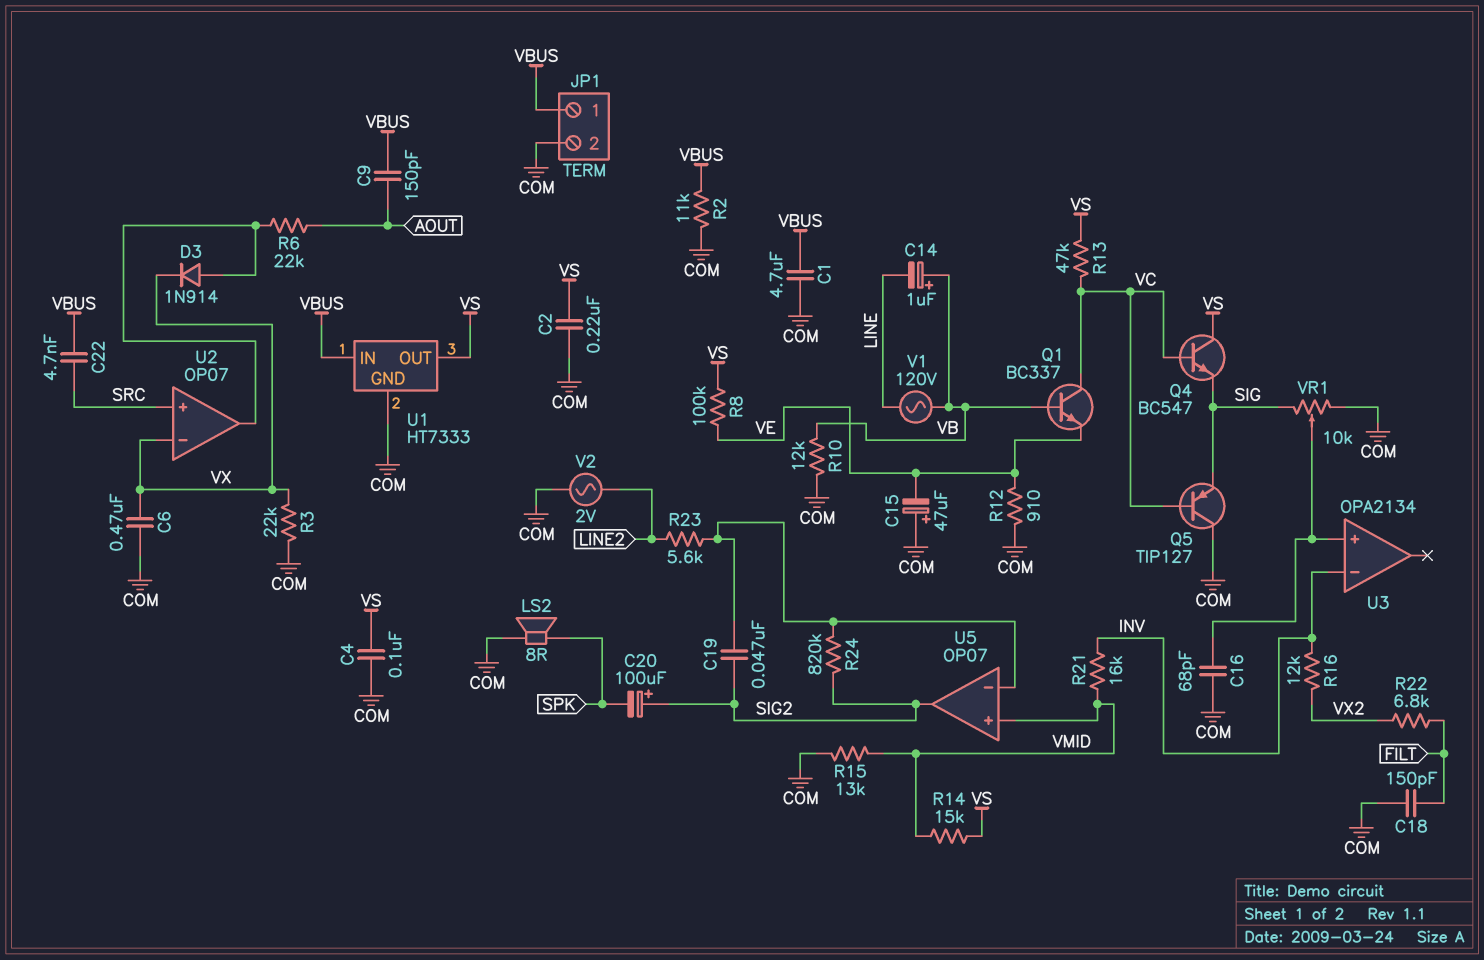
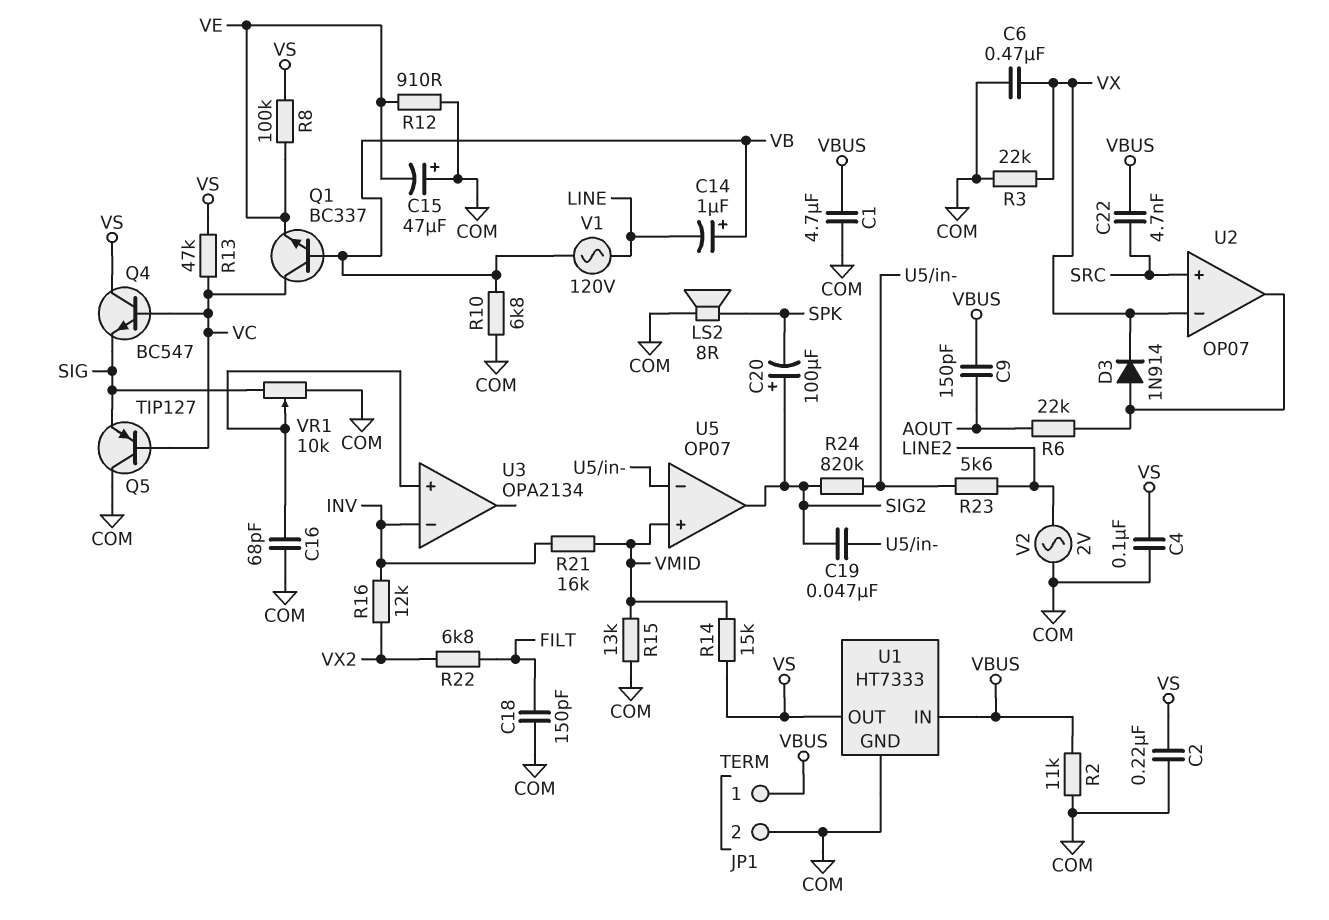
R10: 12k (COM, VB) -> 6.8k (COM, VB)

